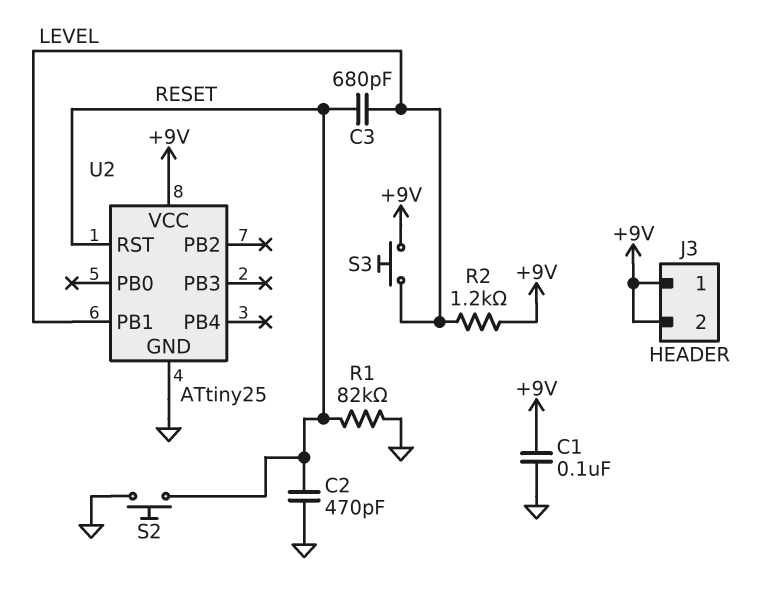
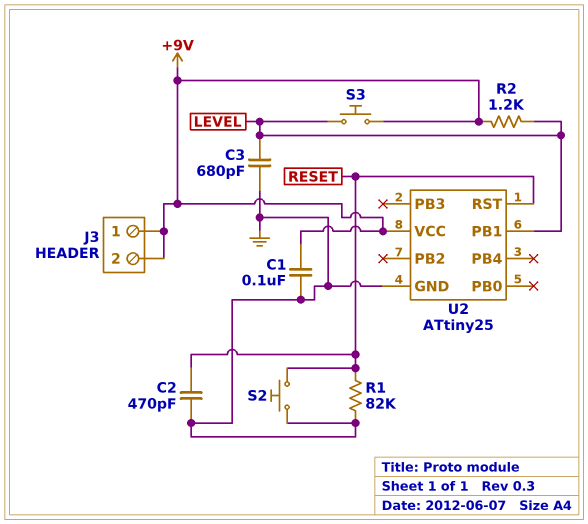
C3: 680pF (LEVEL, RESET) -> 680pF (GND, LEVEL)

